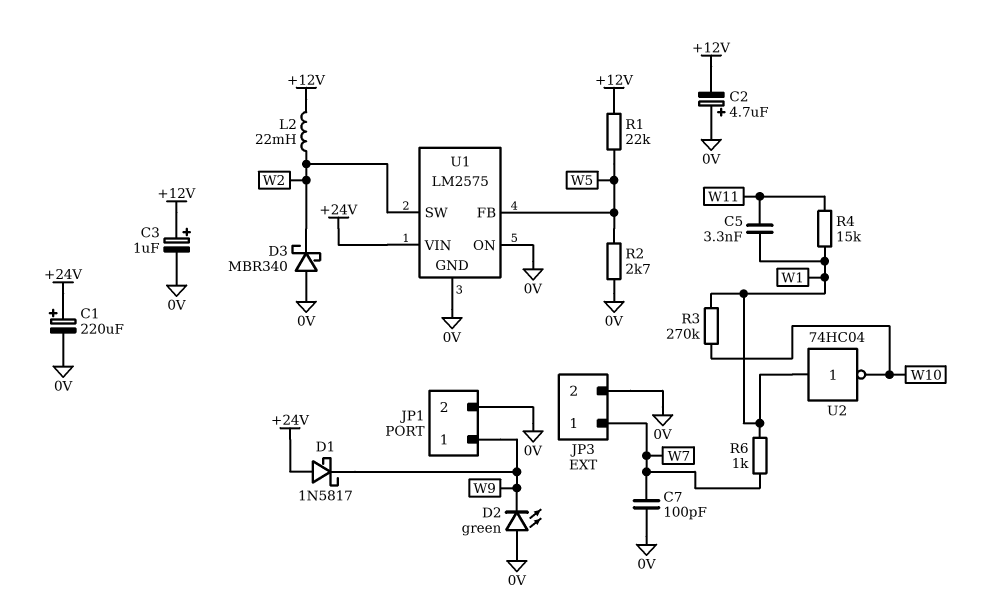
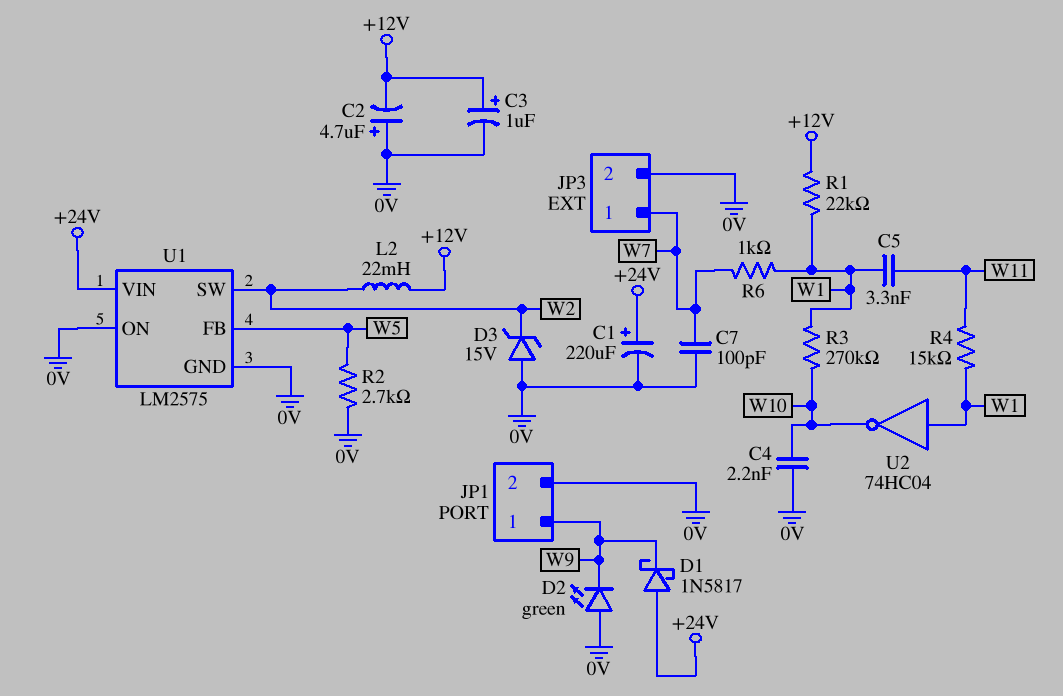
C4: none -> 2.2nF (0V, W10)
D3: schottky MBR340 (A 0V, K W2) -> zener 15V (A 0V, K W2)
R1: 22k (+12V, W5) -> 22k (+12V, W1)

